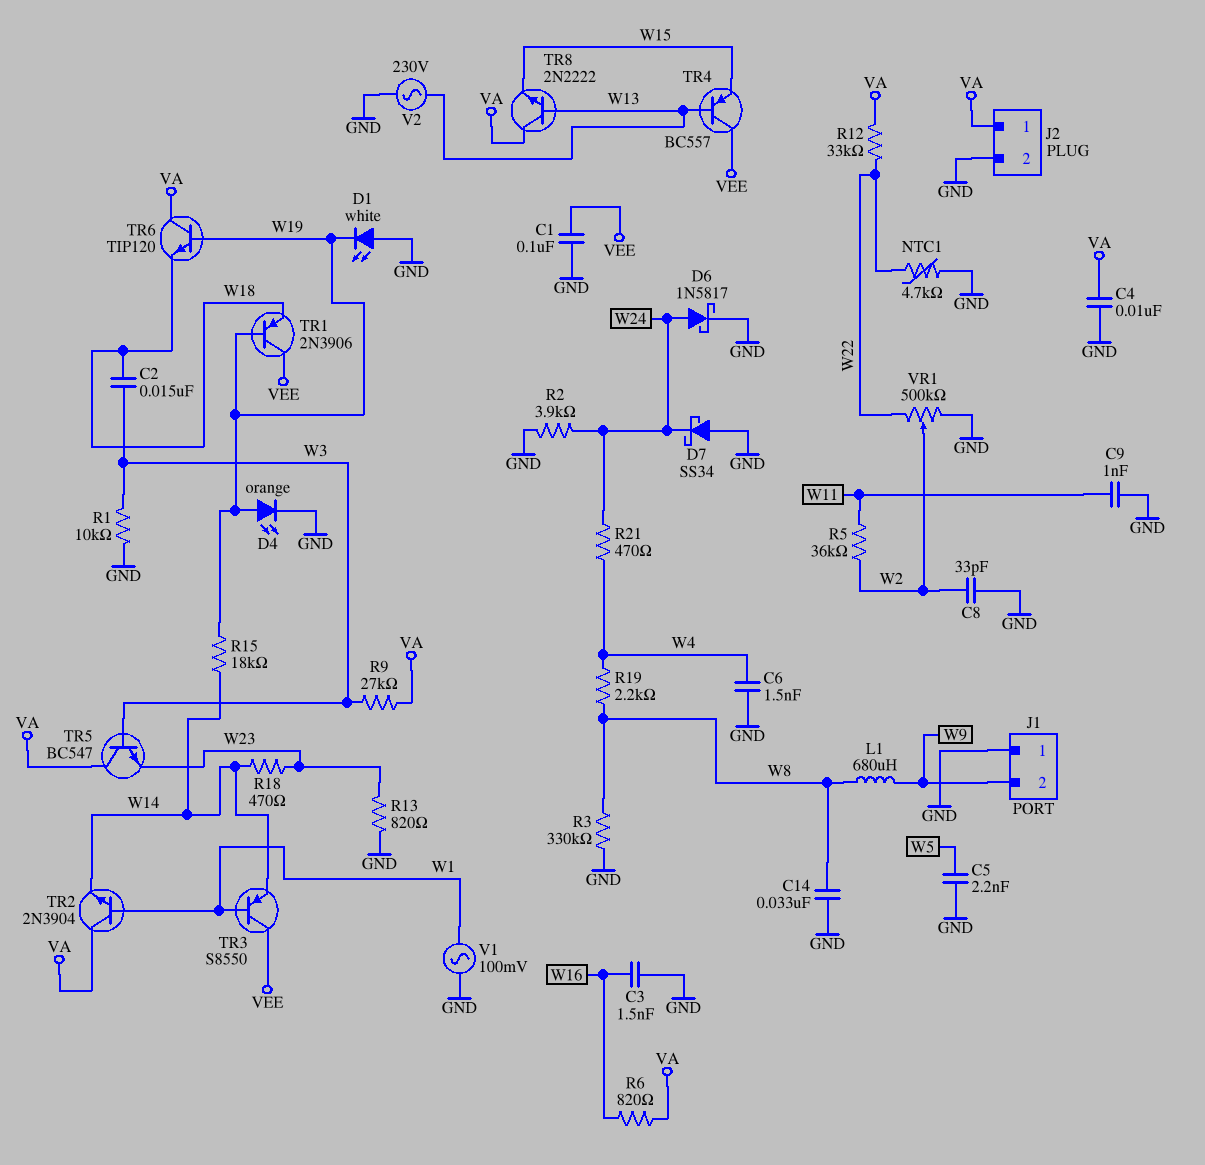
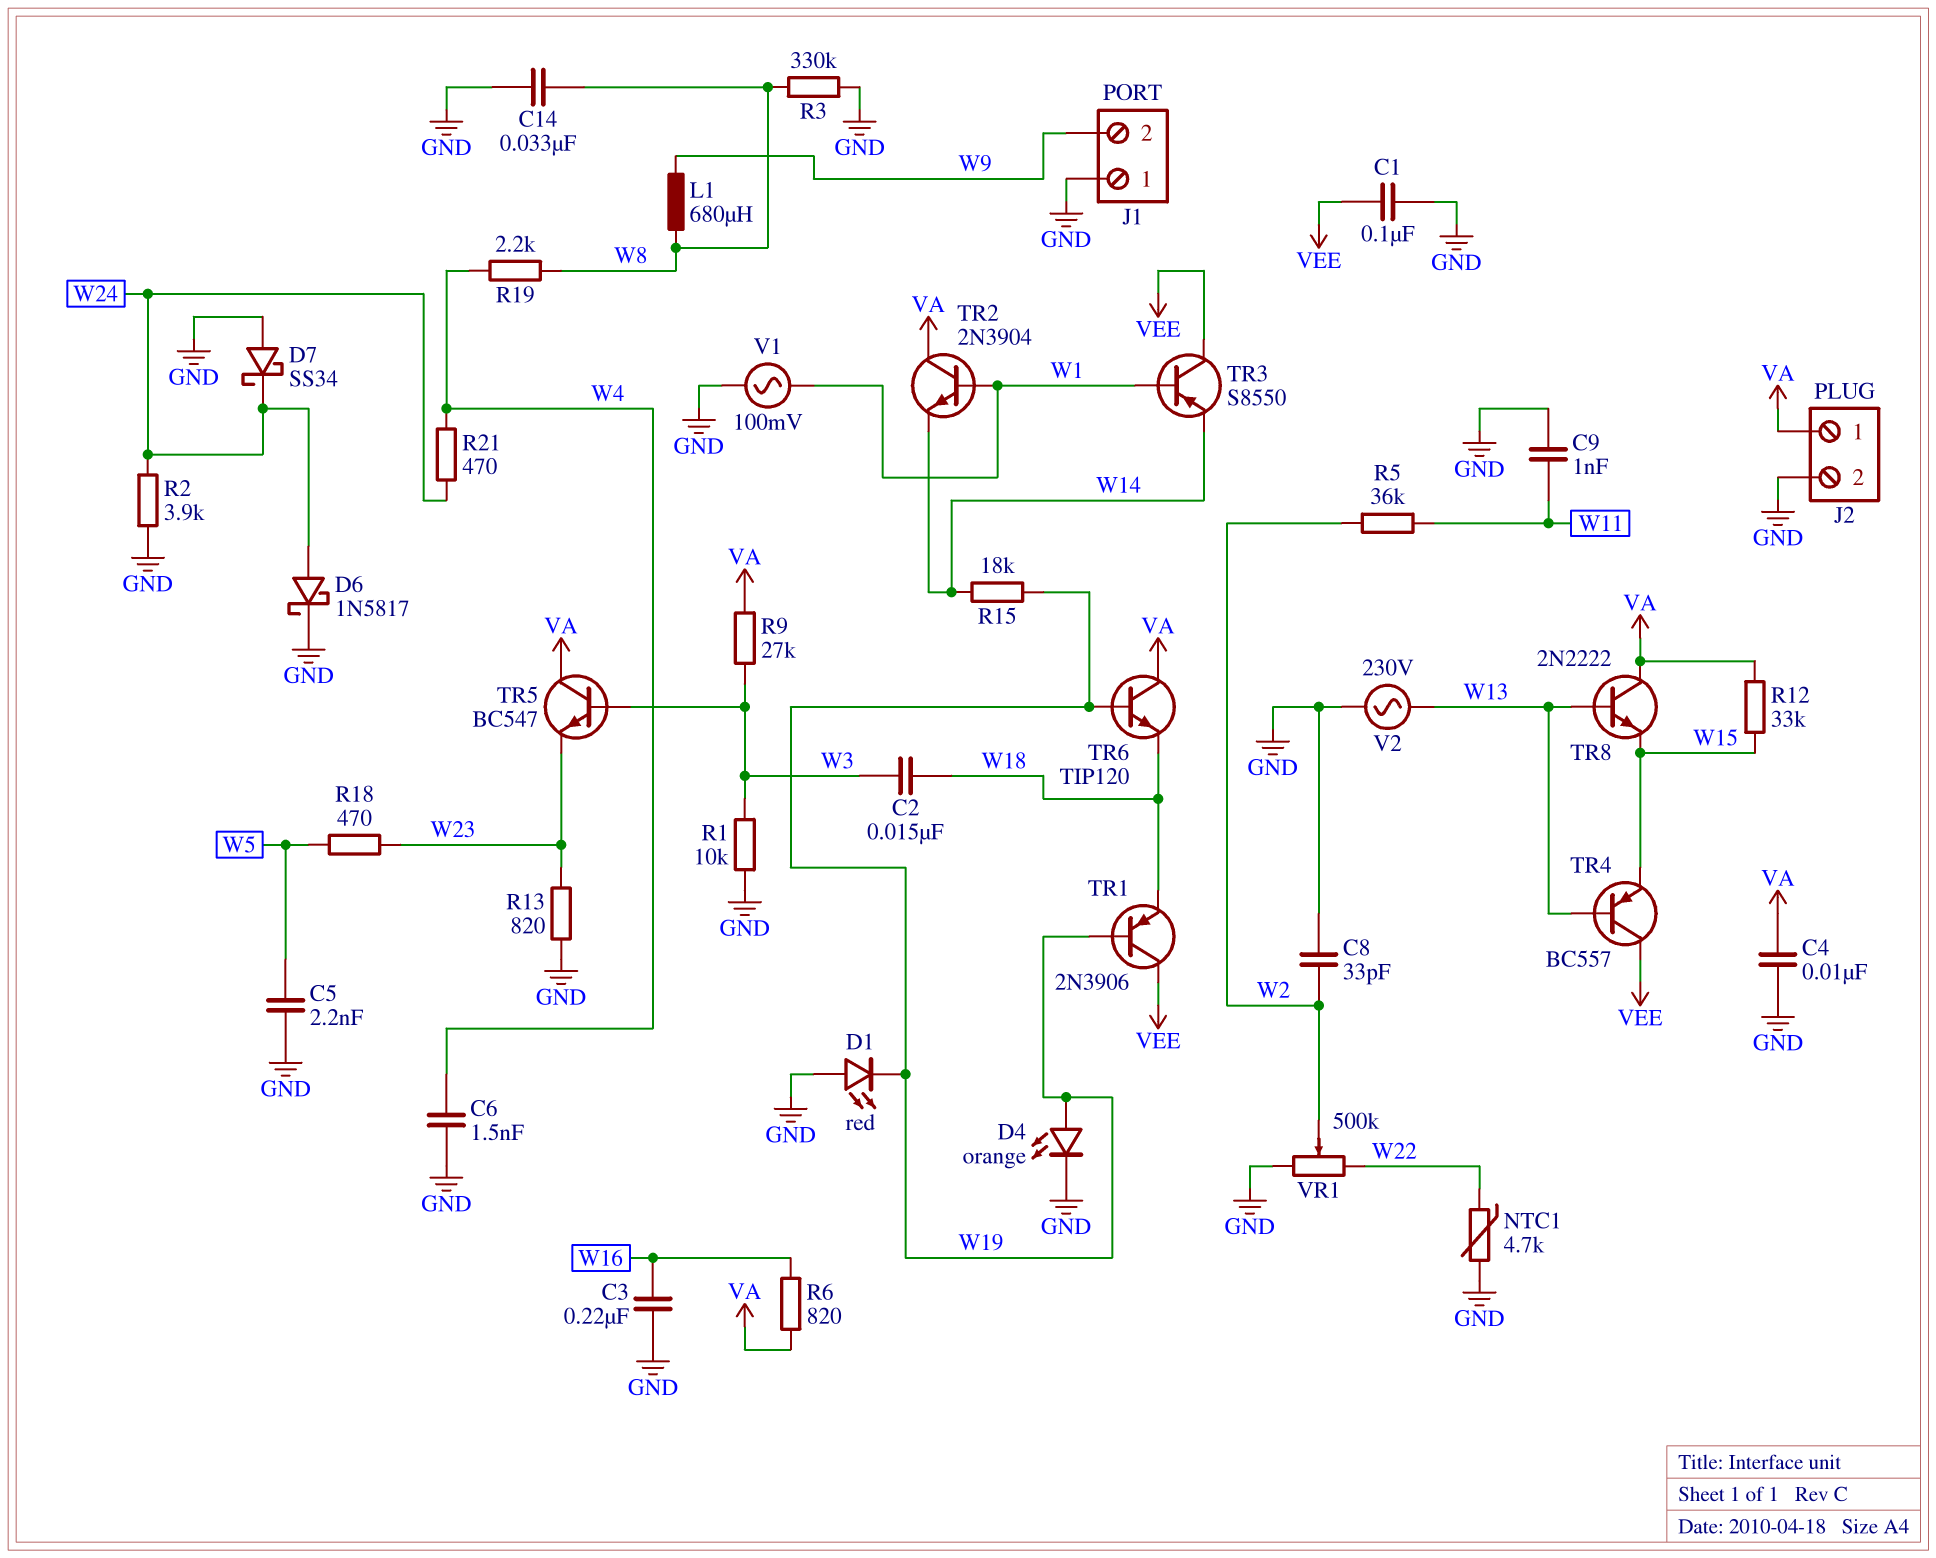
C3: 1.5nF (GND, W16) -> 220nF (GND, W16)
D1: LED white (A GND, K W19) -> LED red (A GND, K W19)
R12: 33k (VA, W22) -> 33k (VA, W15)
R18: 470 (W14, W23) -> 470 (W5, W23)

